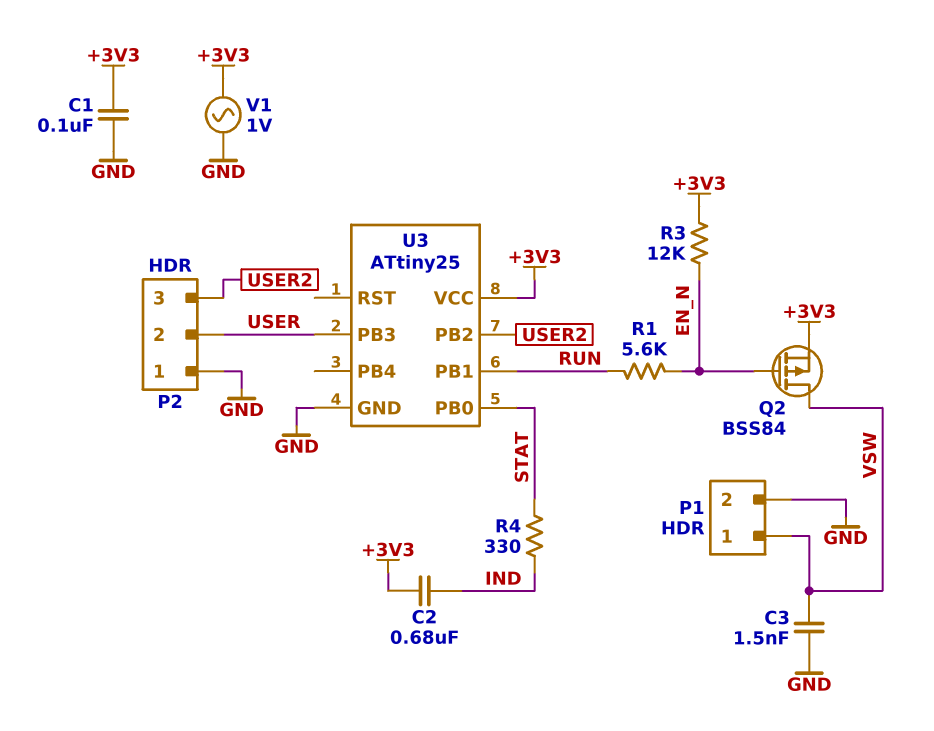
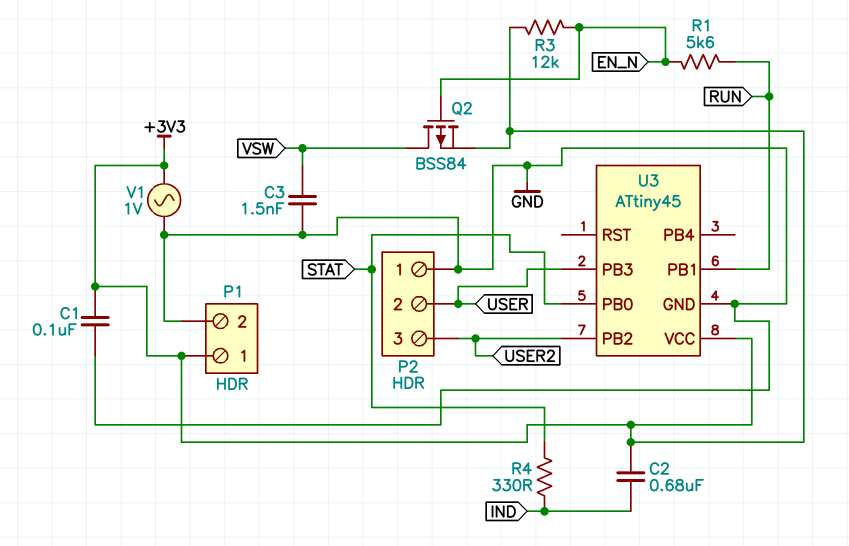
P1 pin 1: VSW -> +3V3
U3: ATtiny25 -> ATtiny45

